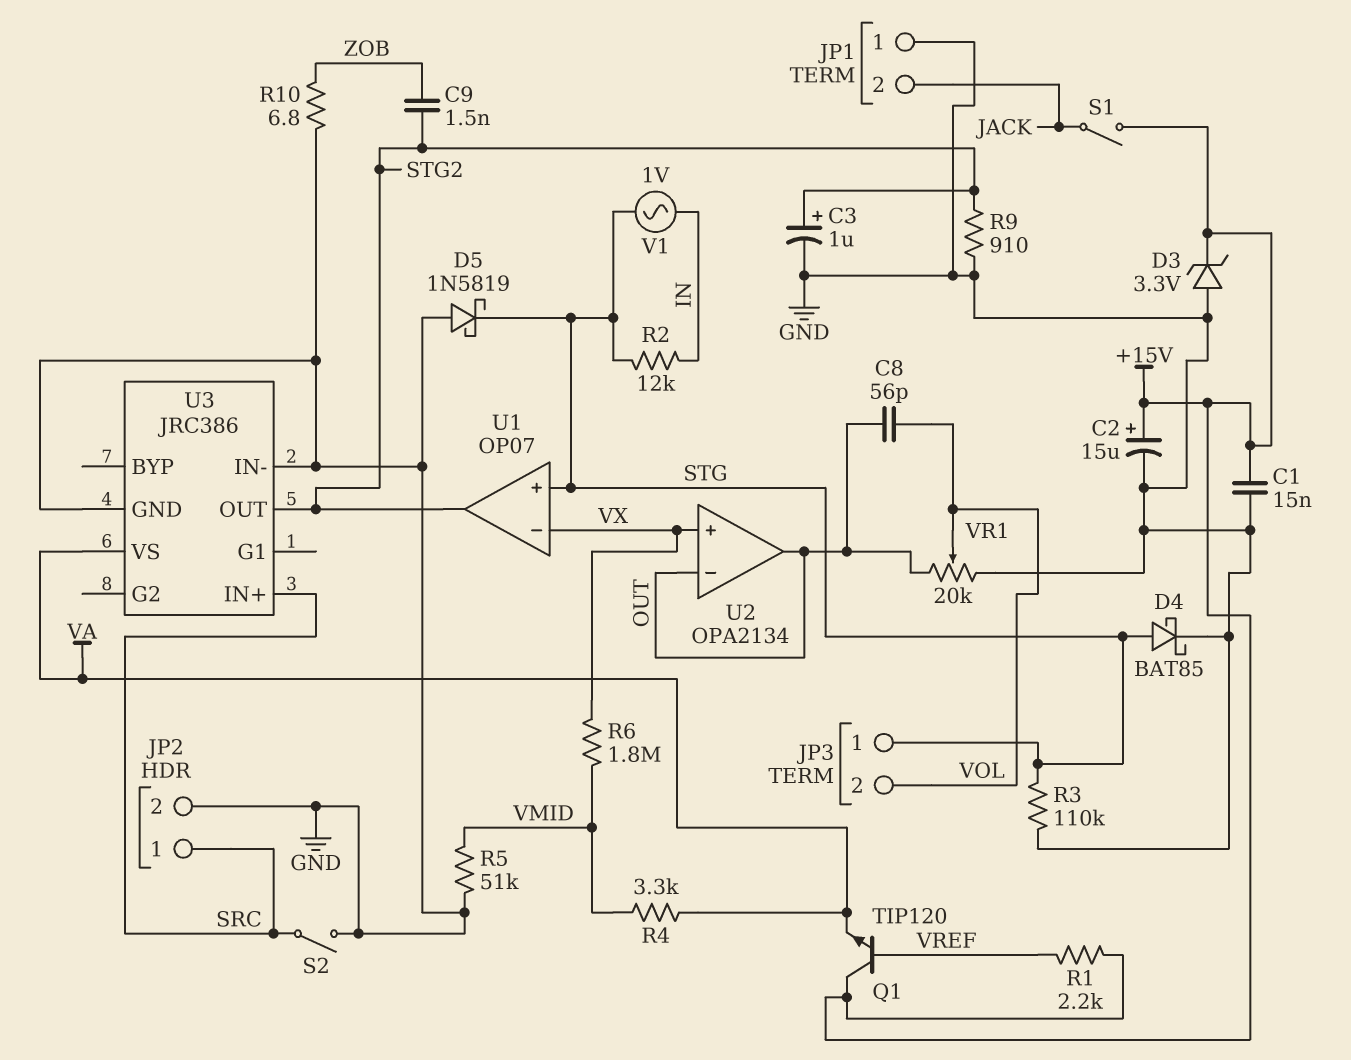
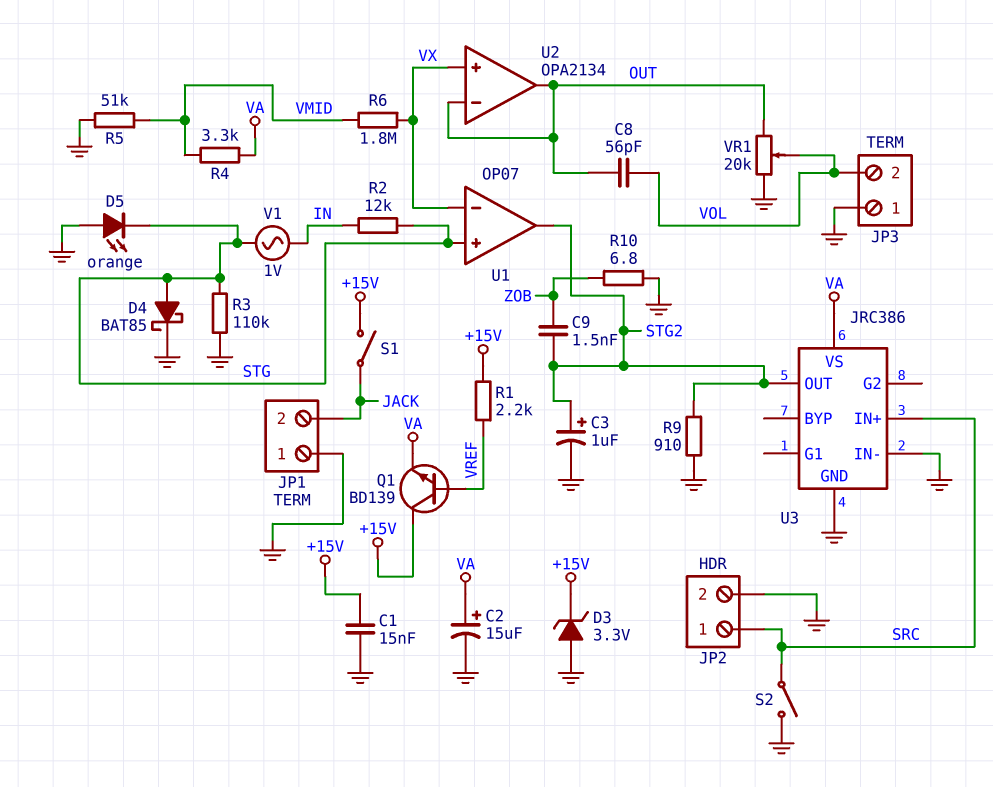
C2: 15uF (plus +15V, minus GND) -> 15uF (plus VA, minus GND)
D5: schottky 1N5819 (A GND, K STG) -> LED orange (A GND, K STG)
JP3 pin 1: STG -> GND
Q1: NPN TIP120 (B VREF, C +15V, E VA) -> NPN BD139 (B VREF, C +15V, E VA)

